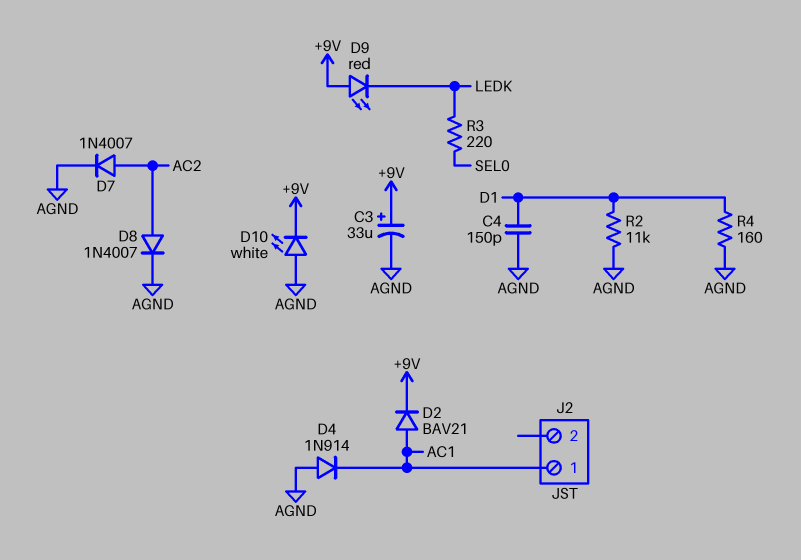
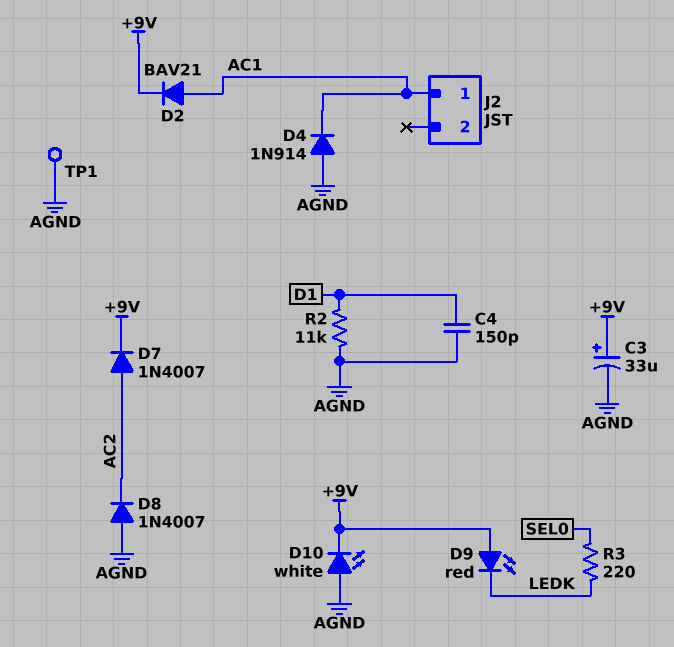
D7: diode 1N4007 (A AC2, K AGND) -> diode 1N4007 (A AC2, K +9V)
D8: diode 1N4007 (A AC2, K AGND) -> diode 1N4007 (A AGND, K AC2)
R4: 160 (AGND, D1) -> none
TP1: none -> test point (AGND)

